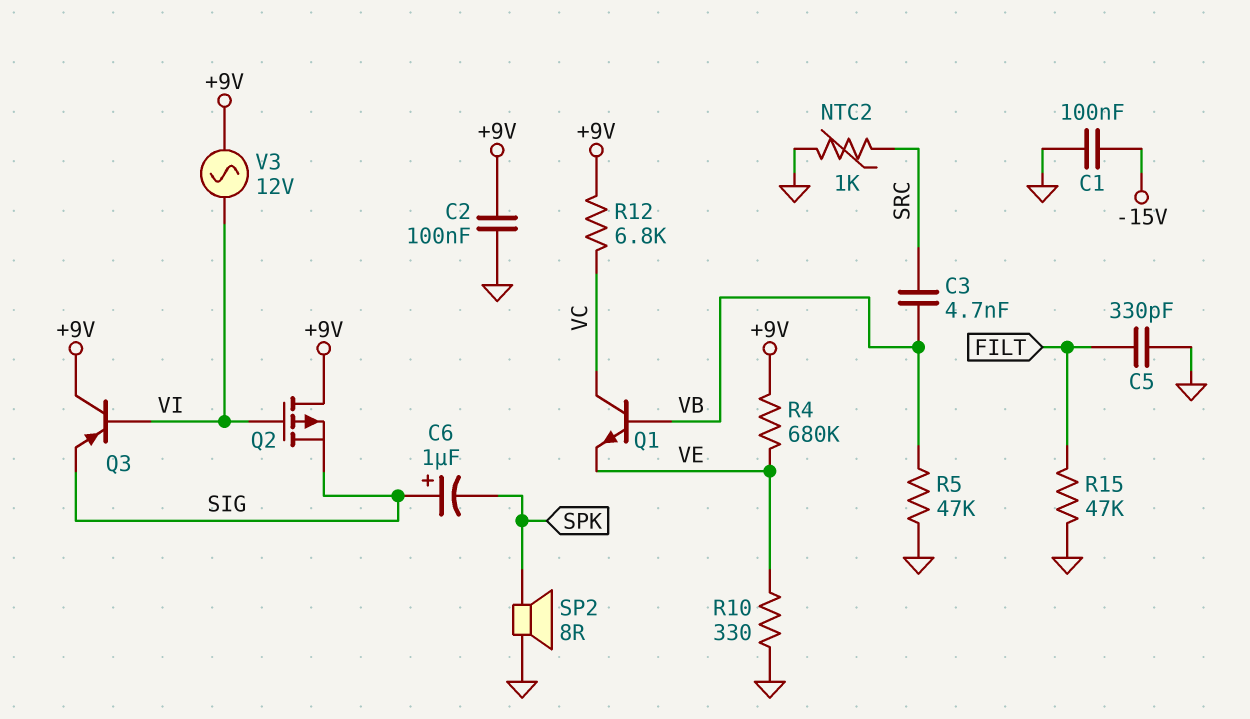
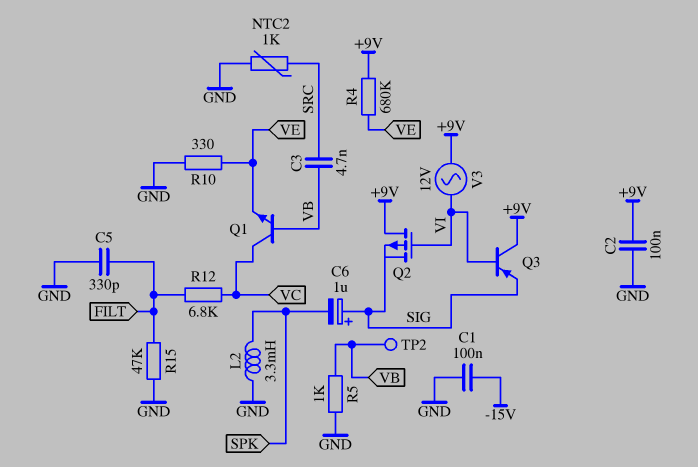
L2: none -> 3.3mH (GND, SPK)
R5: 47k (GND, VB) -> 1k (GND, VB)
R12: 6.8k (+9V, VC) -> 6.8k (FILT, VC)
SP2: speaker 8R (GND, SPK) -> none
TP2: none -> test point (VB)

